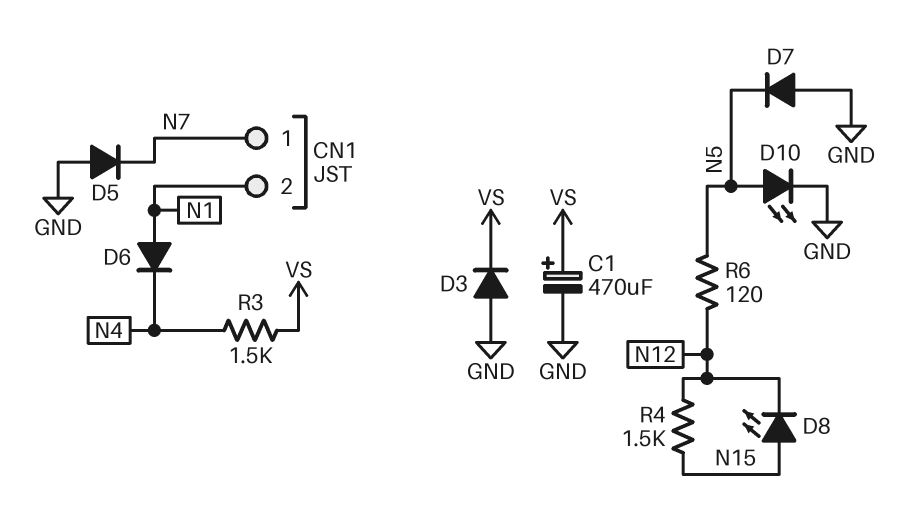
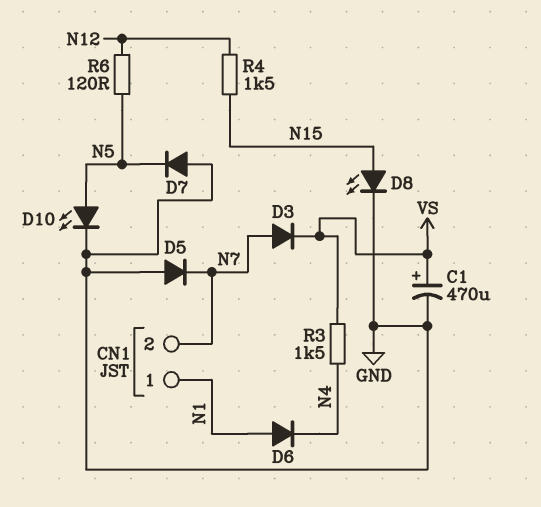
CN1 pin 1: N7 -> N1
CN1 pin 2: N1 -> N7
D3: diode (A GND, K VS) -> diode (A N7, K VS)
D8: LED (A N15, K N12) -> LED (A N15, K GND)

